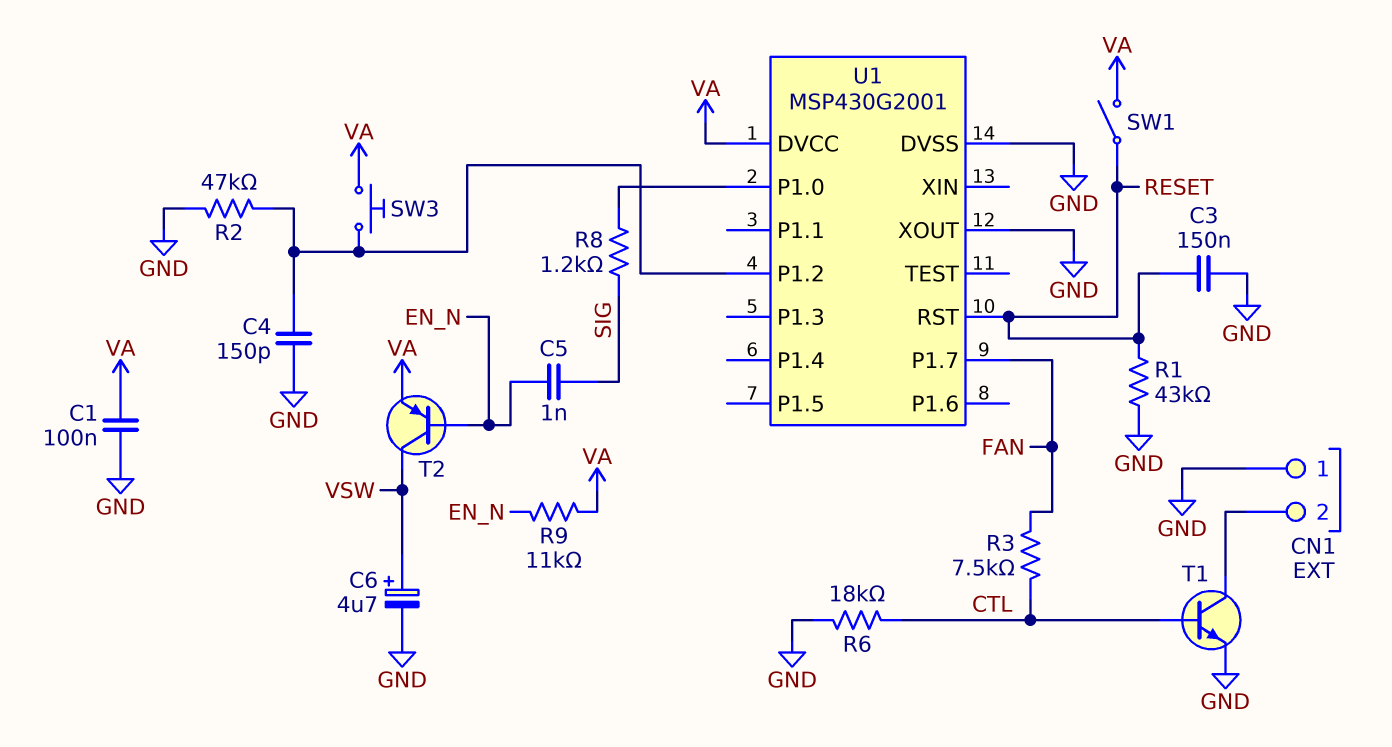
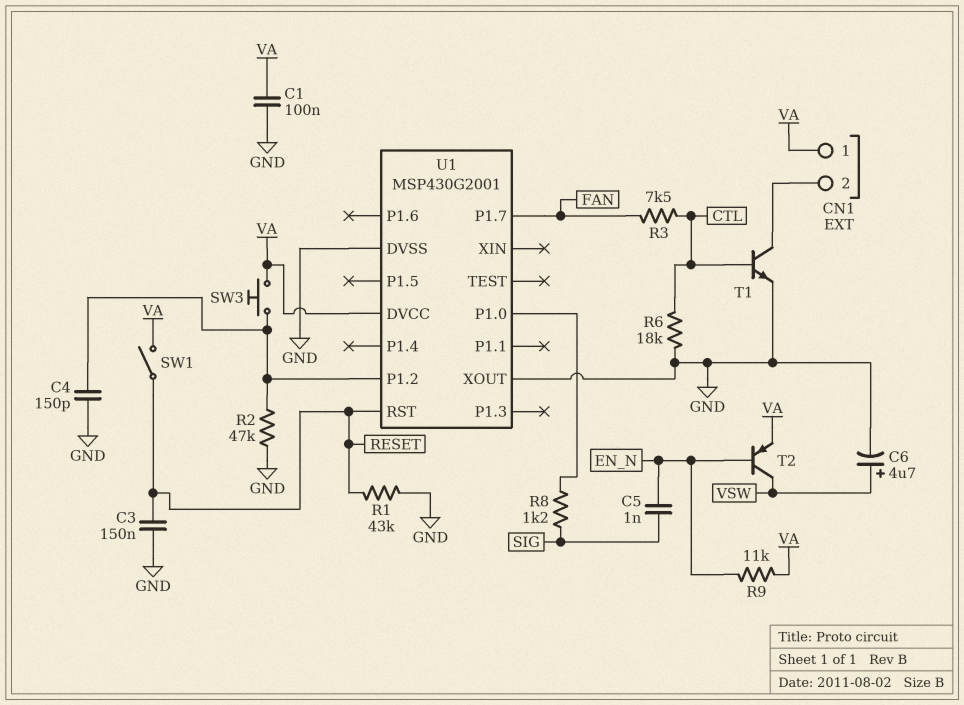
CN1 pin 1: GND -> VA

